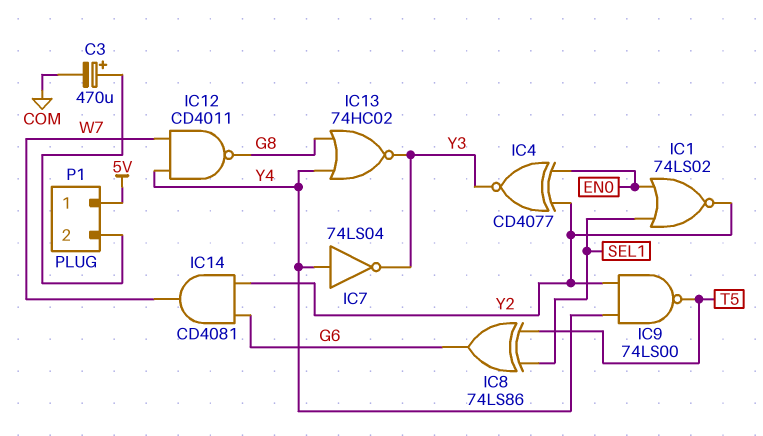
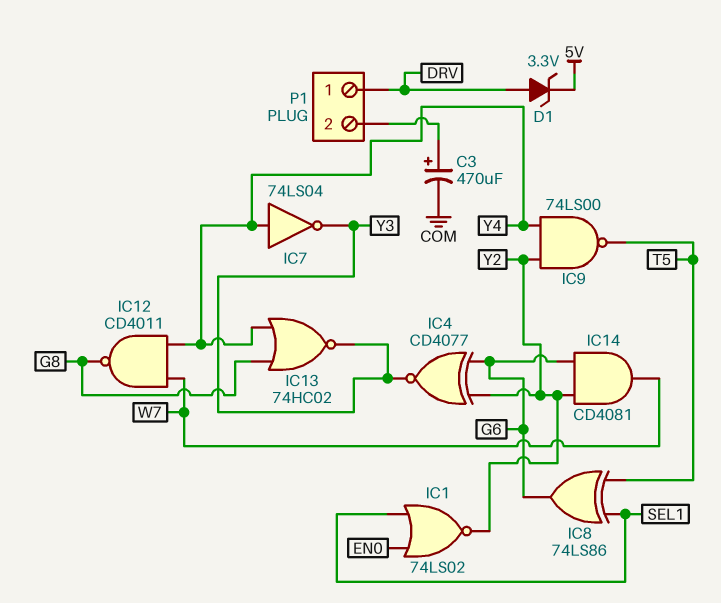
D1: none -> zener 3.3V (A DRV, K 5V)
IC4: XNOR CD4077 (in EN0, in Y2, out Y3) -> XNOR CD4077 (in G6, in Y2, out Y3)
P1 pin 1: 5V -> DRV

